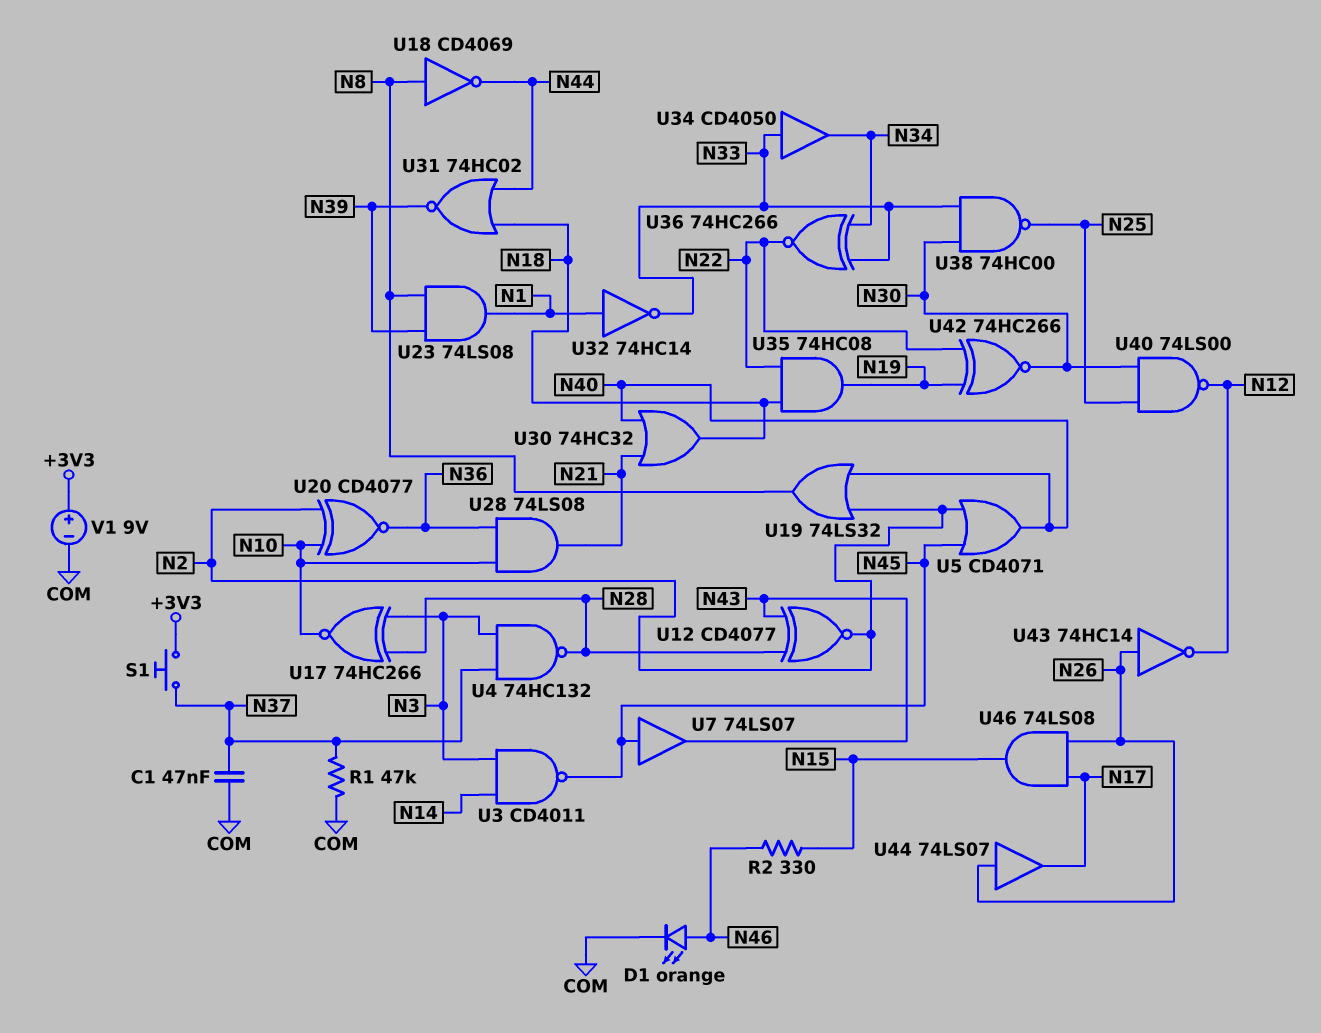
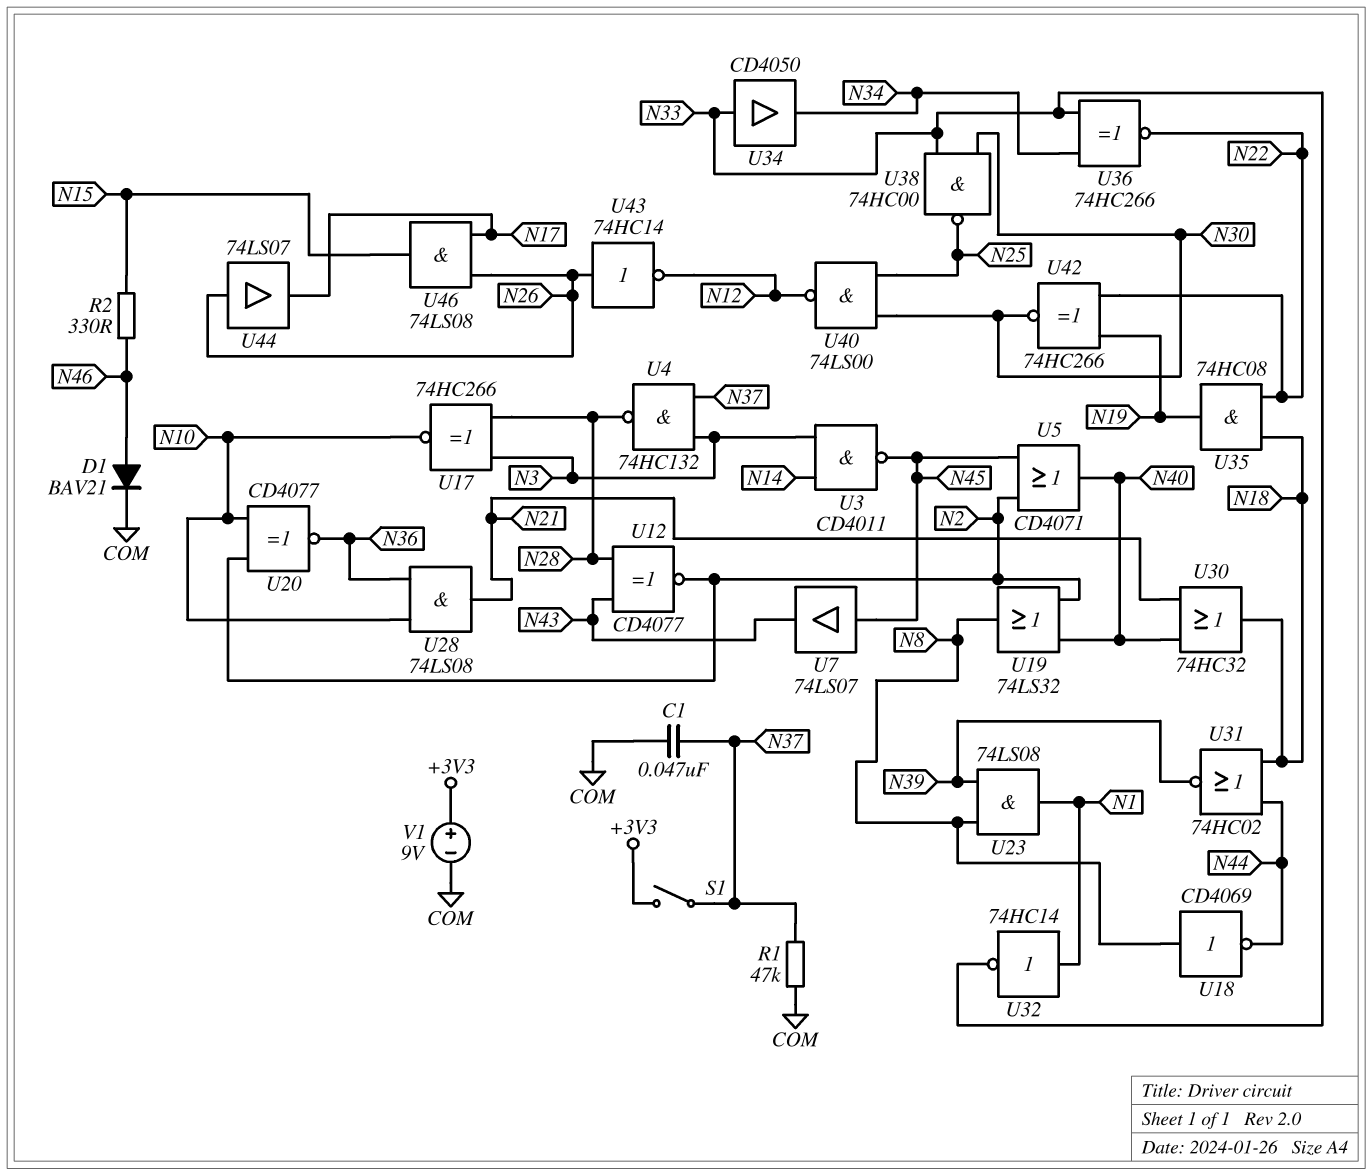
D1: LED orange (A N46, K COM) -> diode BAV21 (A N46, K COM)
S1: button (+3V3, N37) -> switch (+3V3, N37)

